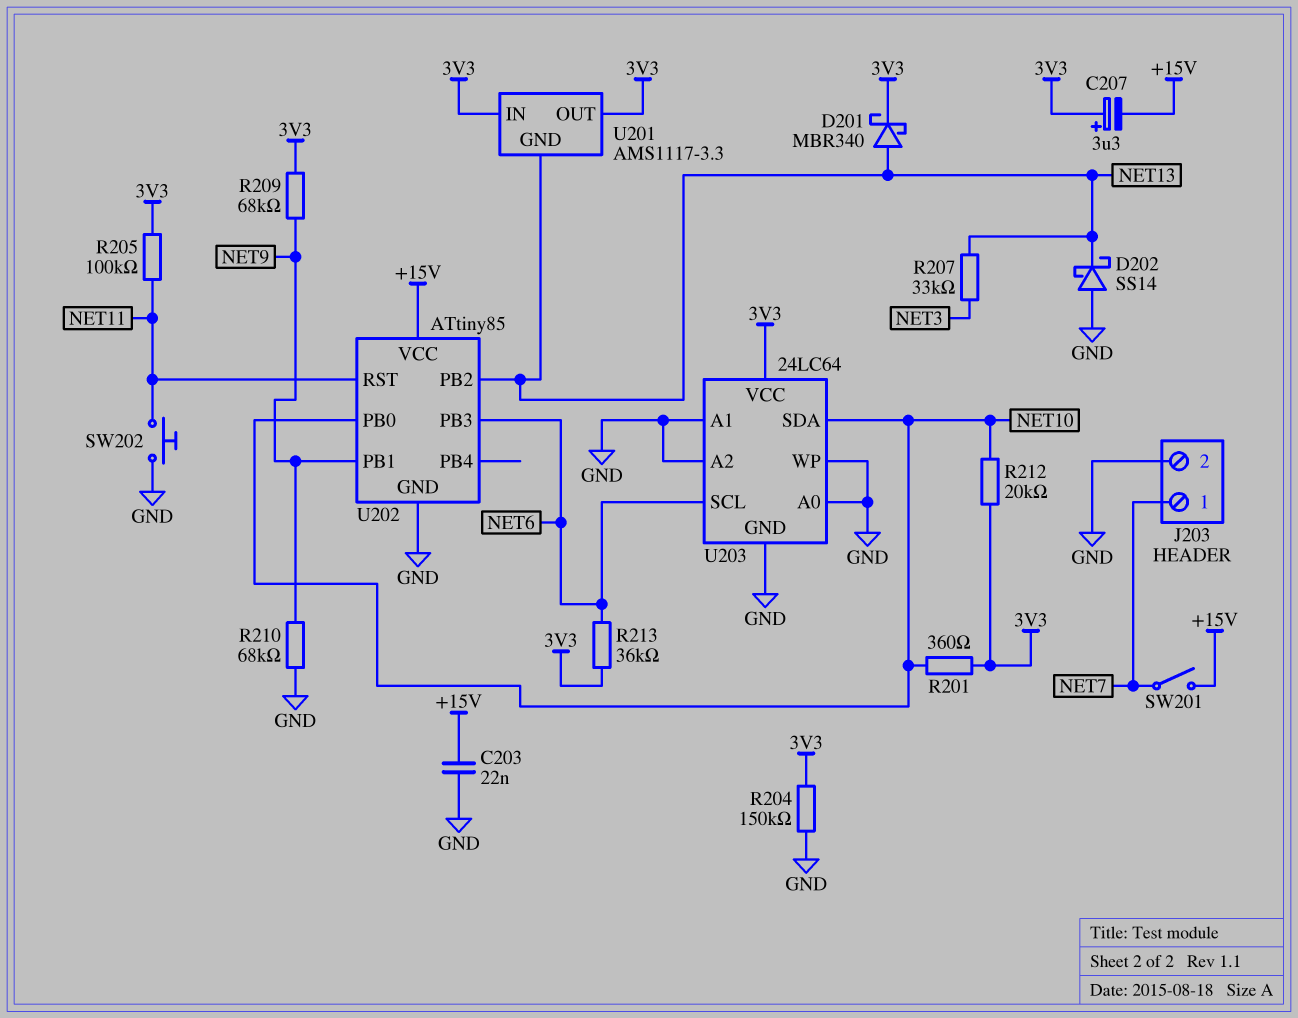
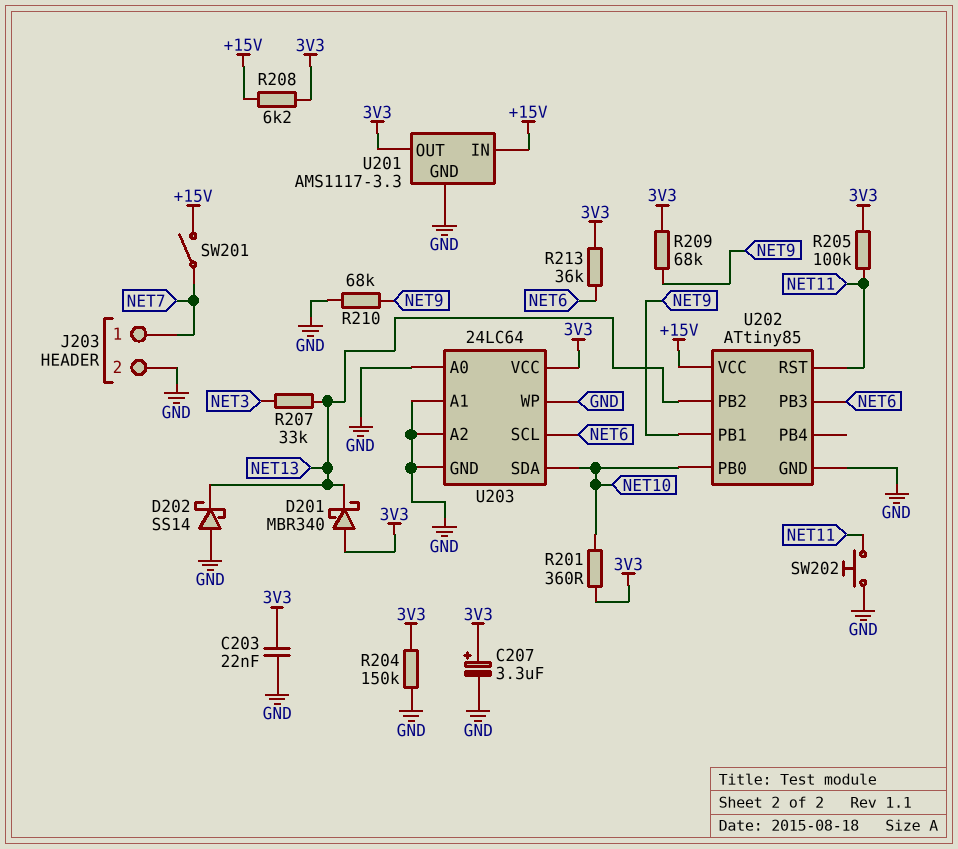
C203: 22nF (+15V, GND) -> 22nF (3V3, GND)
C207: 3.3uF (plus 3V3, minus +15V) -> 3.3uF (plus 3V3, minus GND)
D201: schottky MBR340 (A NET13, K 3V3) -> schottky MBR340 (A 3V3, K NET13)
R208: none -> 6.2k (+15V, 3V3)
R212: 20k (3V3, NET10) -> none
U201 pin GND: NET13 -> GND
U201 pin IN: 3V3 -> +15V

